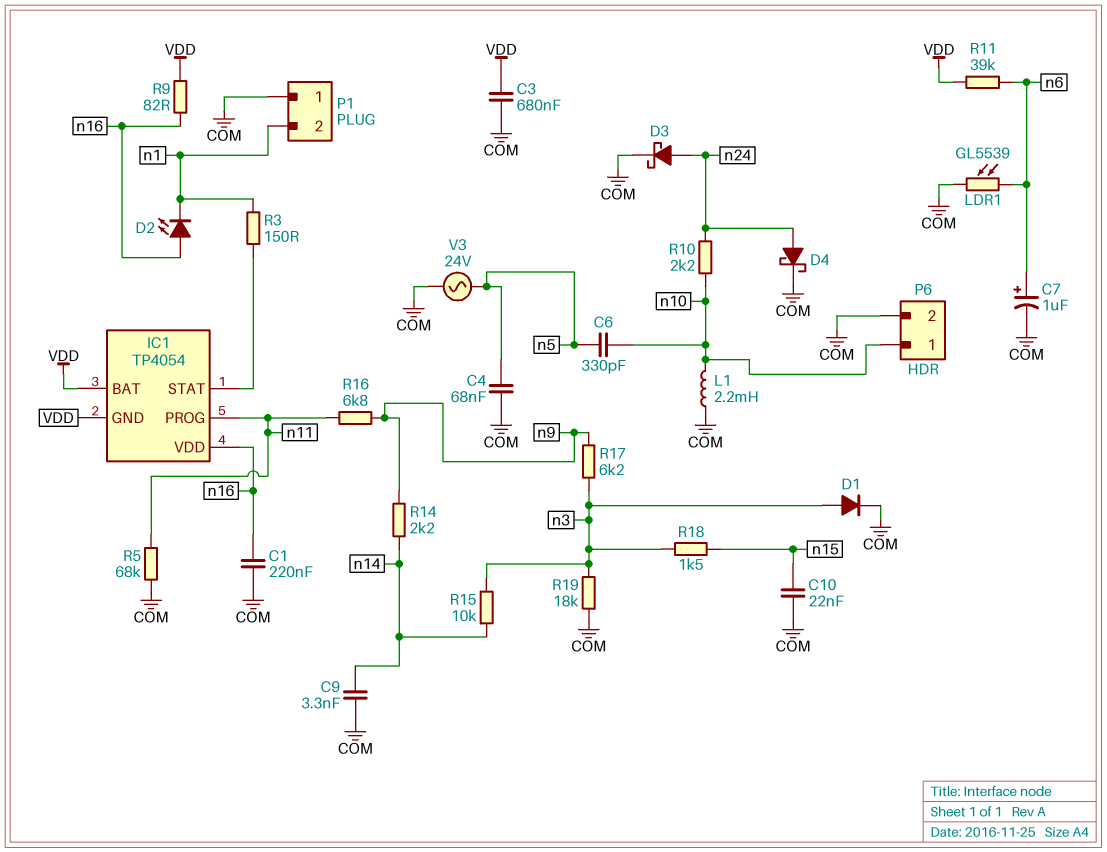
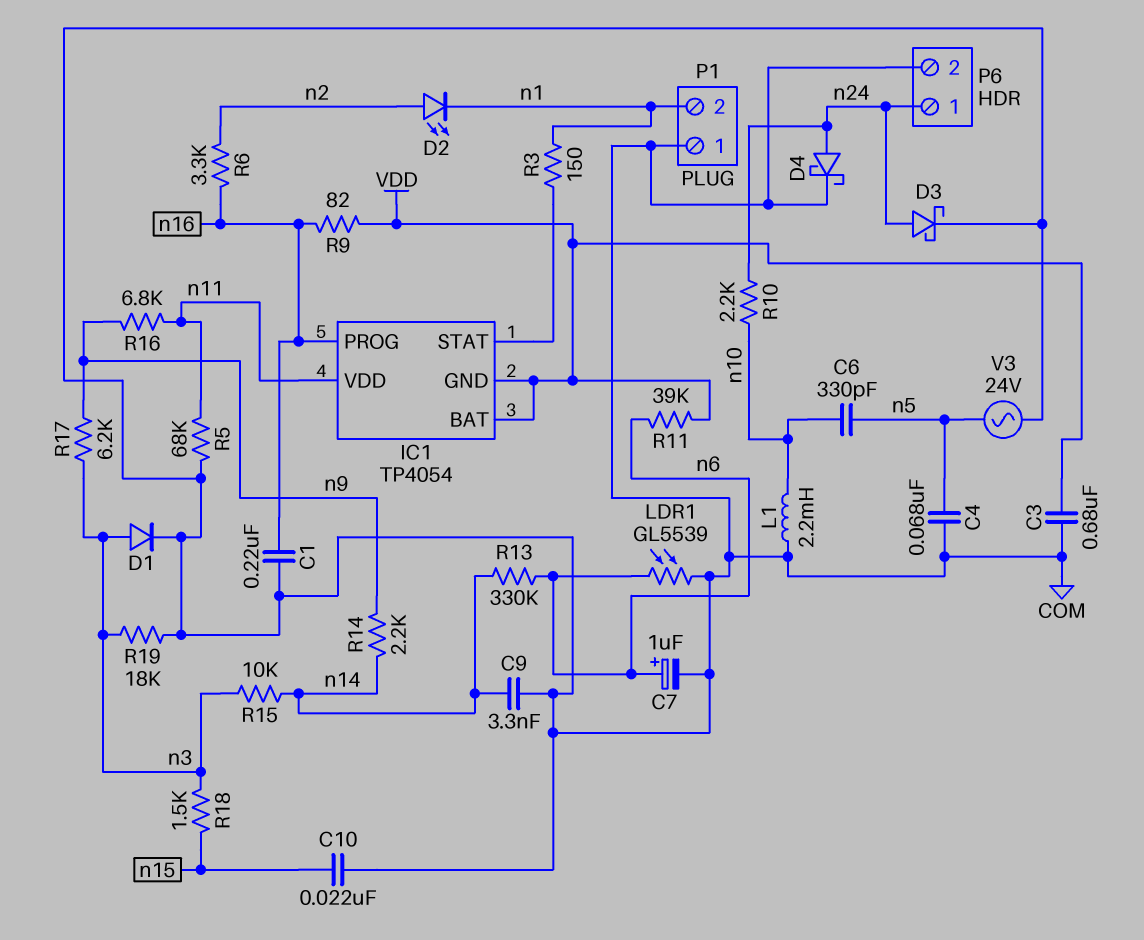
D2: LED (A n16, K n1) -> LED (A n2, K n1)
IC1 pin PROG: n11 -> n16
IC1 pin VDD: n16 -> n11
P6 pin 1: n10 -> n24
R6: none -> 3.3k (n2, n16)
R13: none -> 330k (n6, n14)

